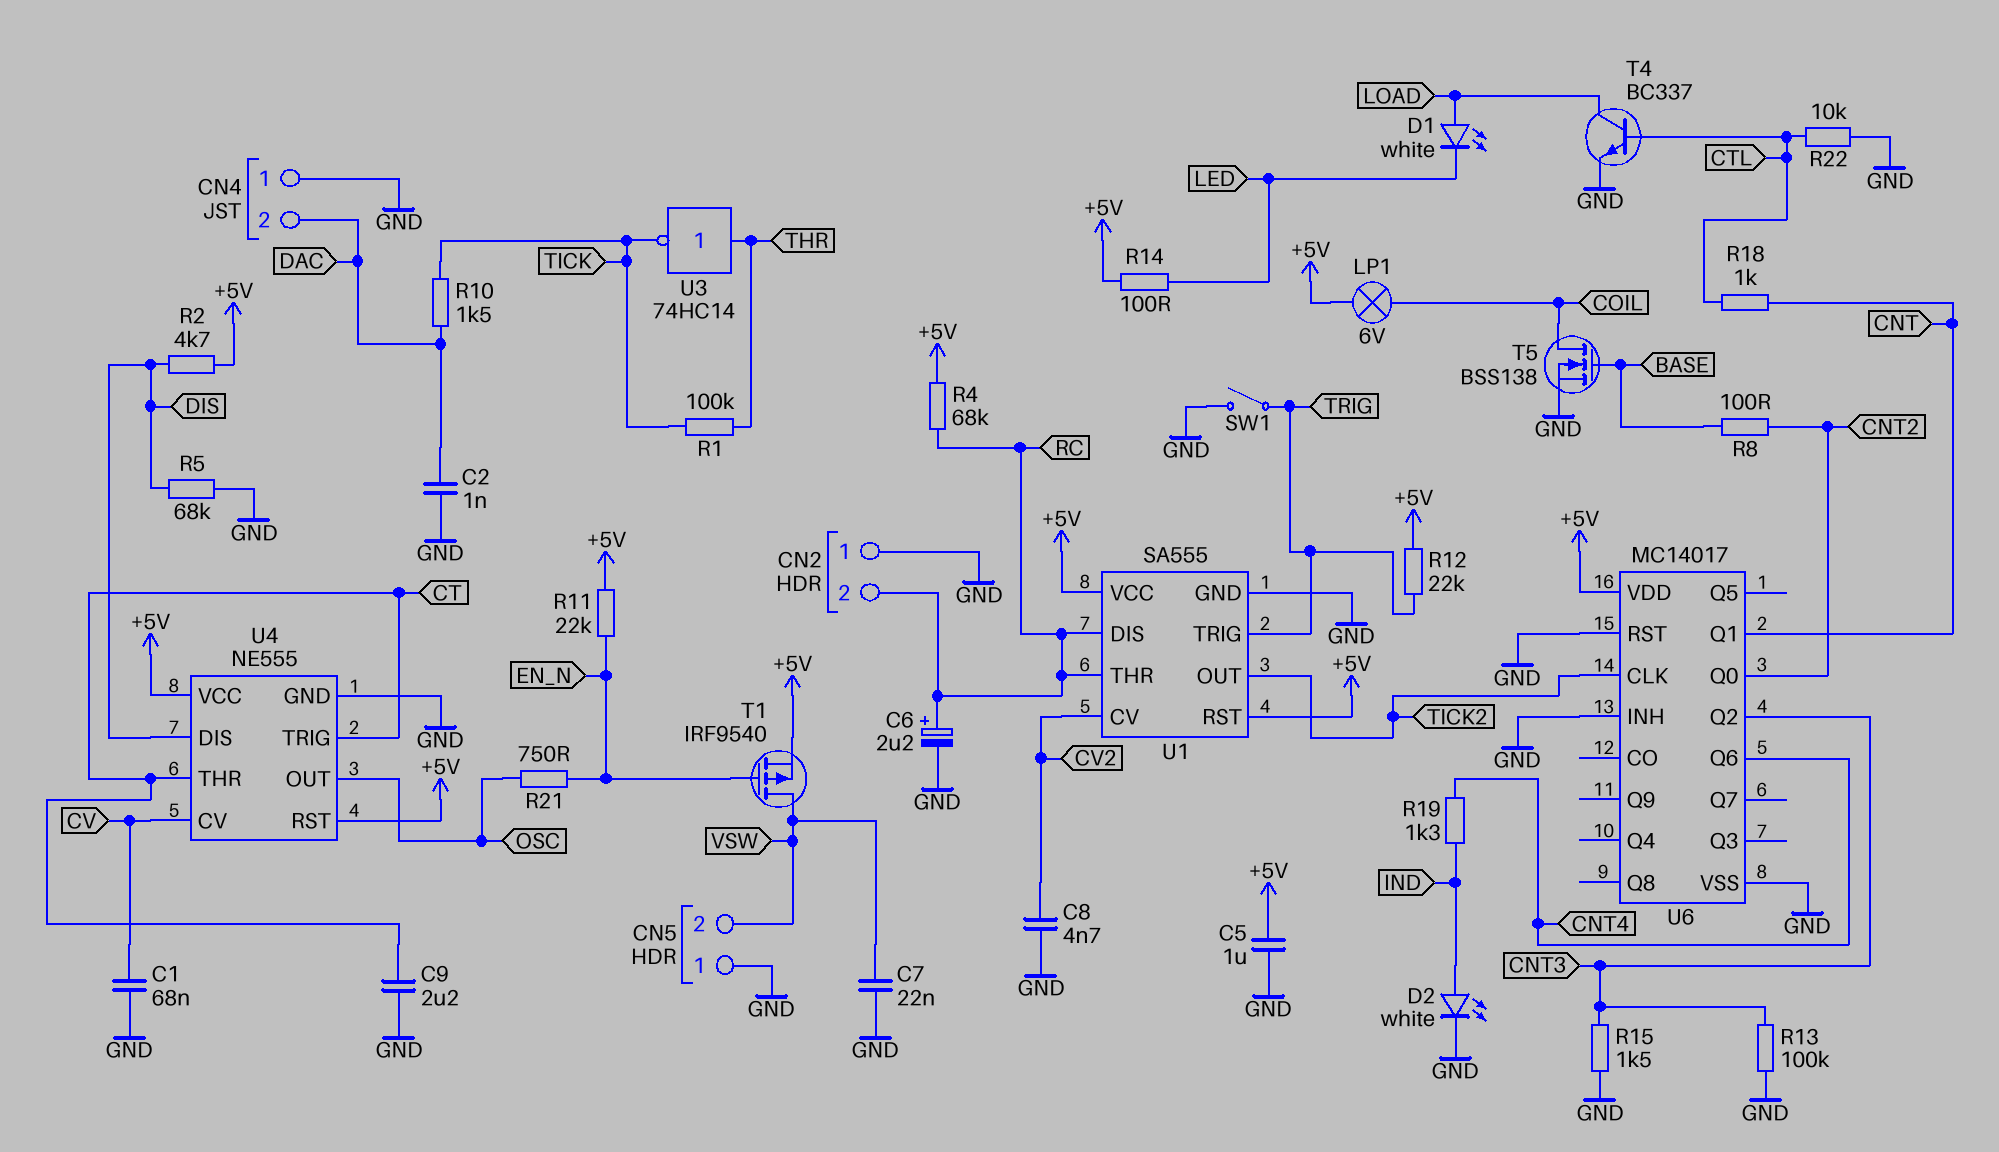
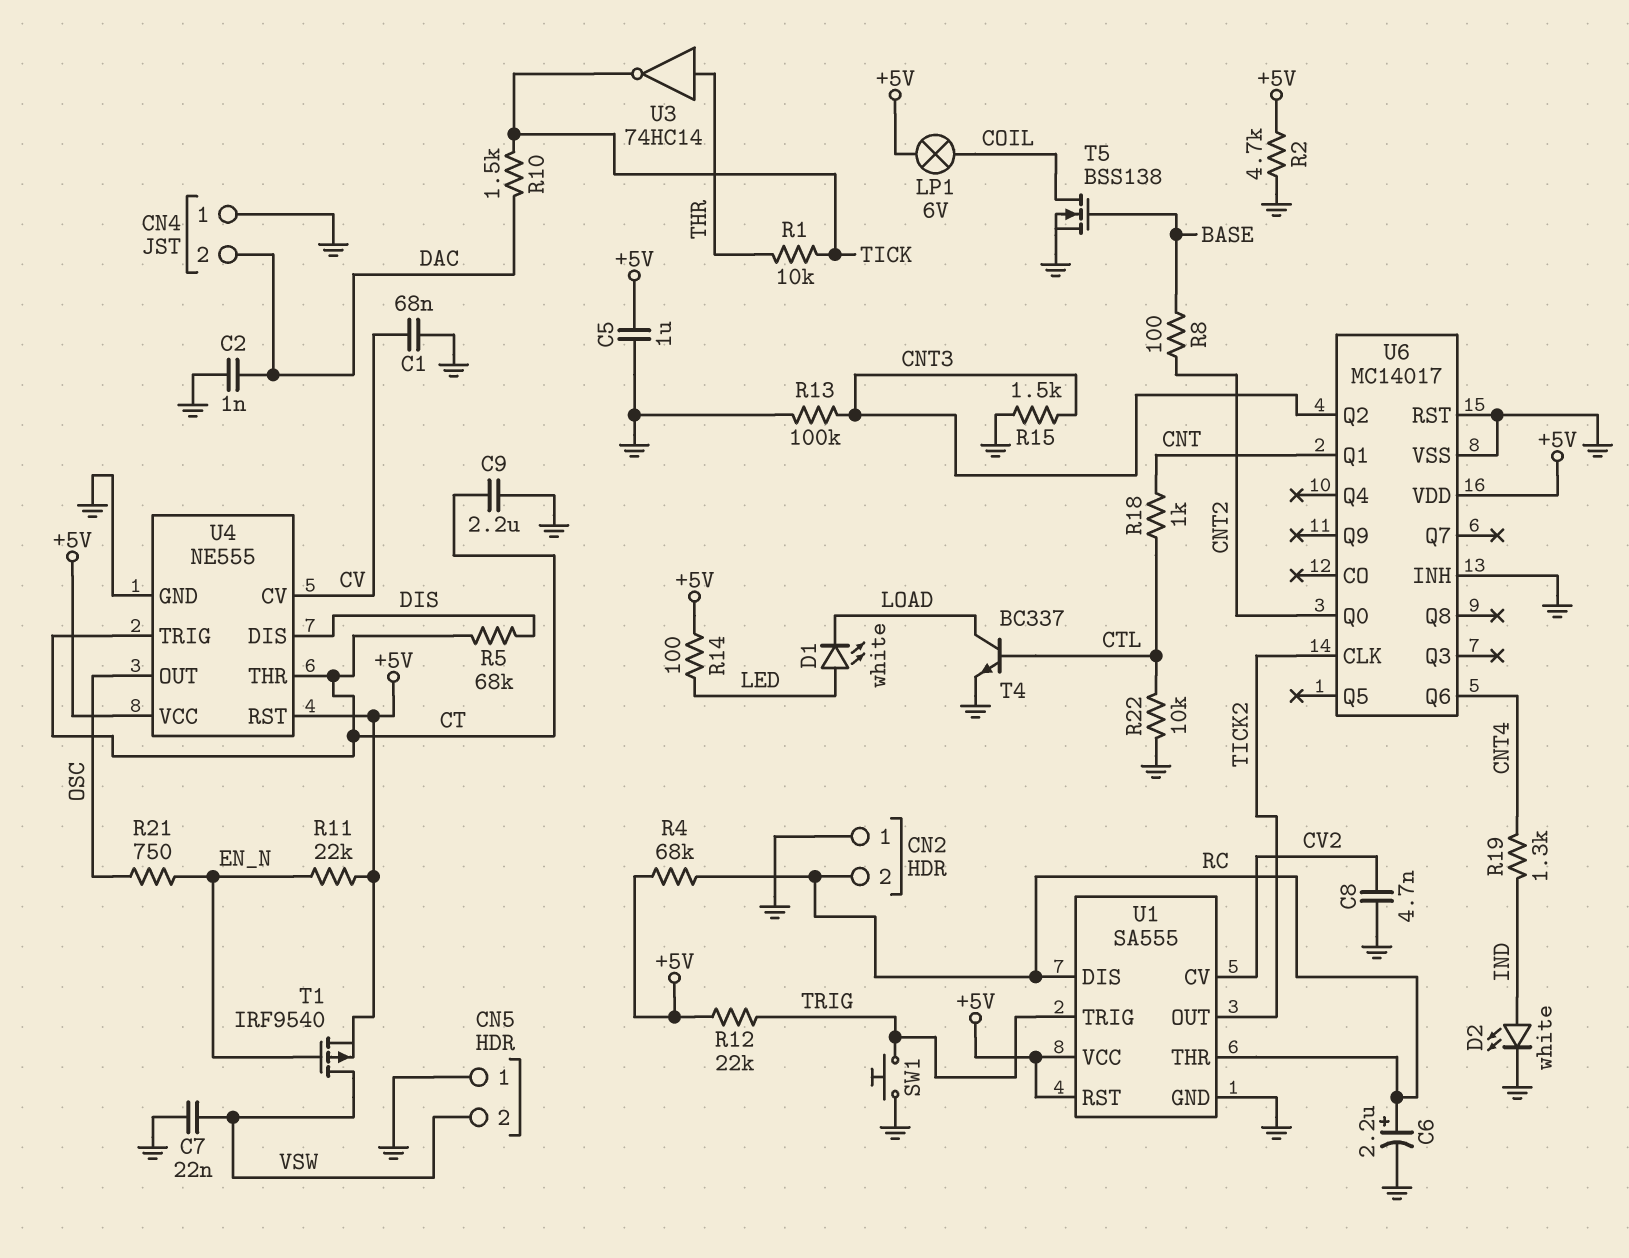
D1: LED white (A LOAD, K LED) -> LED white (A LED, K LOAD)
R1: 100k (THR, TICK) -> 10k (THR, TICK)
R2: 4.7k (+5V, DIS) -> 4.7k (+5V, GND)
R5: 68k (DIS, GND) -> 68k (CT, DIS)
SW1: switch (GND, TRIG) -> button (GND, TRIG)

